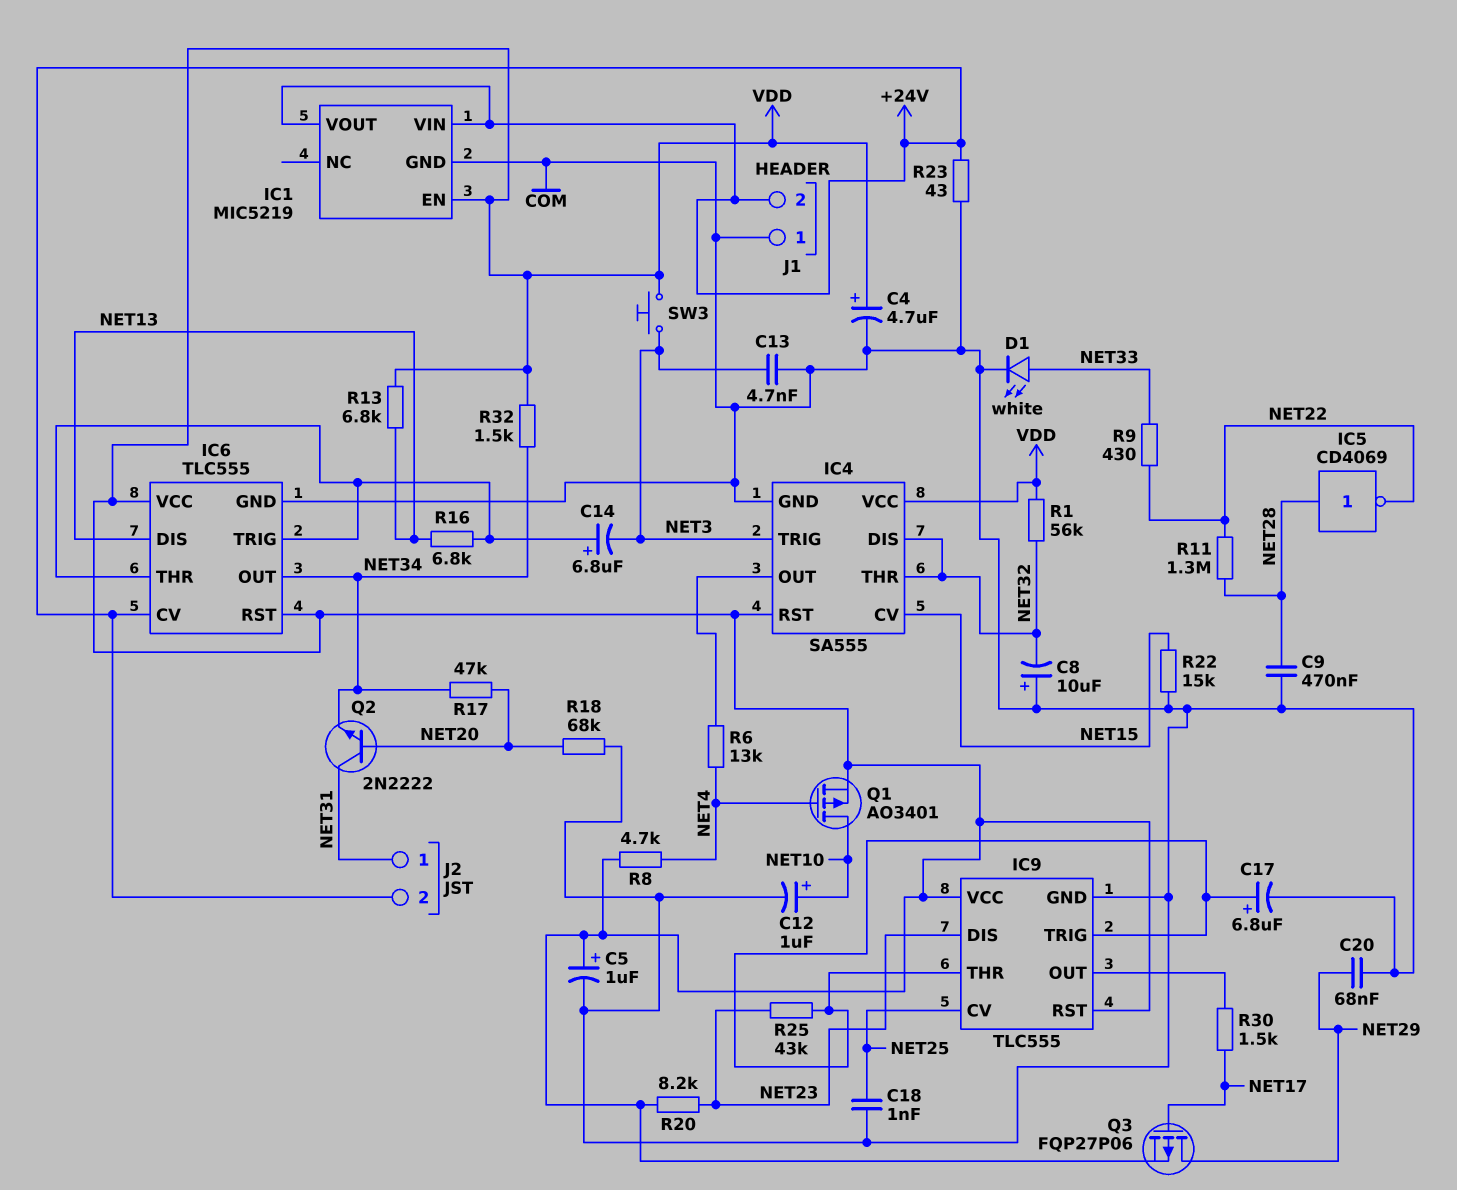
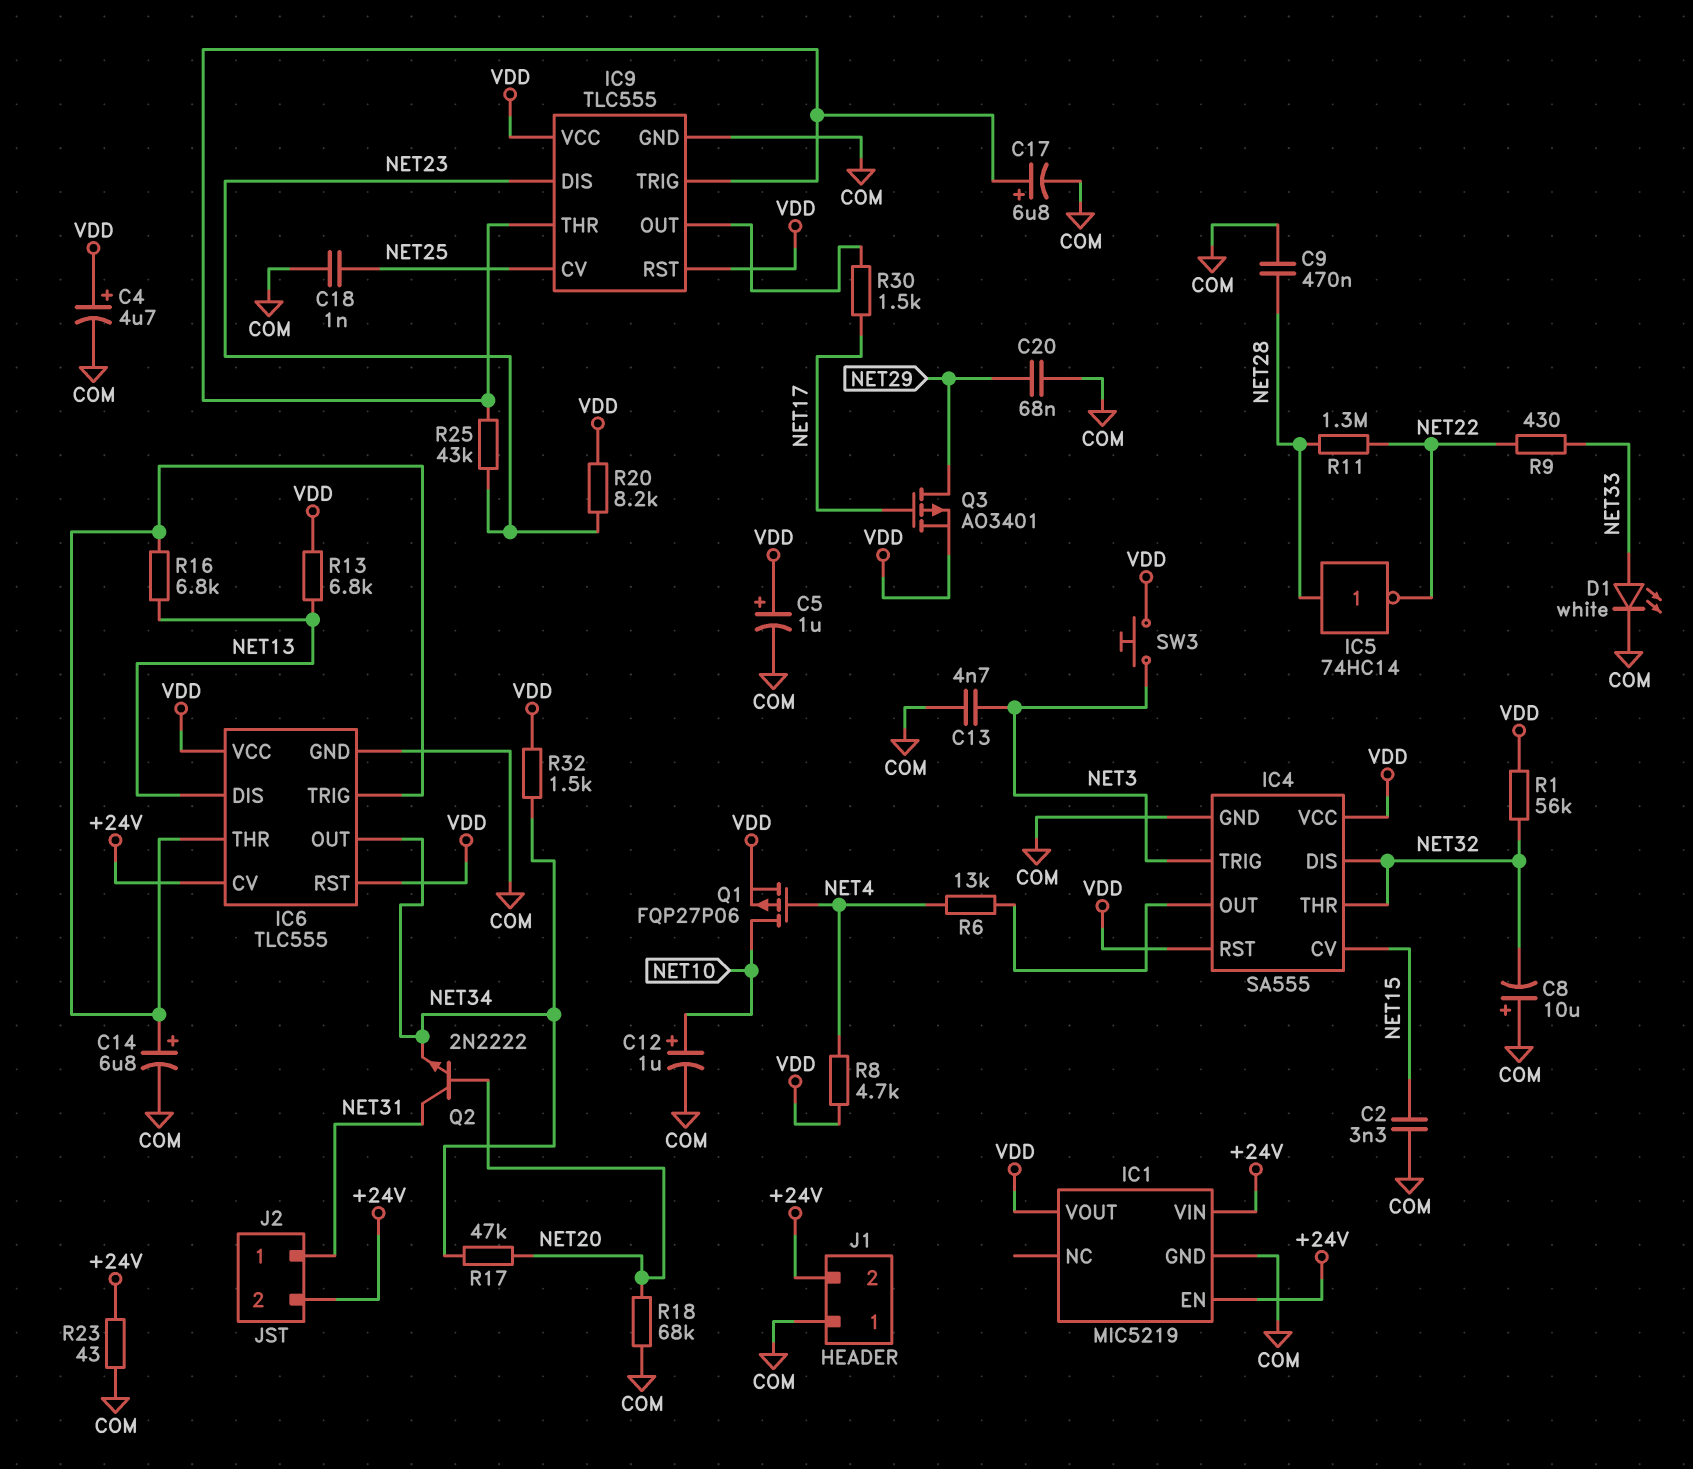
C2: none -> 3.3nF (COM, NET15)
C14: 6.8uF (plus IC6/THR, minus NET3) -> 6.8uF (plus IC6/THR, minus COM)
IC1 pin EN: VDD -> +24V
IC1 pin VOUT: +24V -> VDD
IC5: NOT CD4069 (in NET28, out NET22) -> NOT 74HC14 (in NET28, out NET22)
Q1: PMOS AO3401 (G NET4, D NET10, S VDD) -> PMOS FQP27P06 (G NET4, D NET10, S VDD)
Q3: PMOS FQP27P06 (G NET17, D NET29, S VDD) -> PMOS AO3401 (G NET17, D NET29, S VDD)
R22: 15k (COM, NET15) -> none

